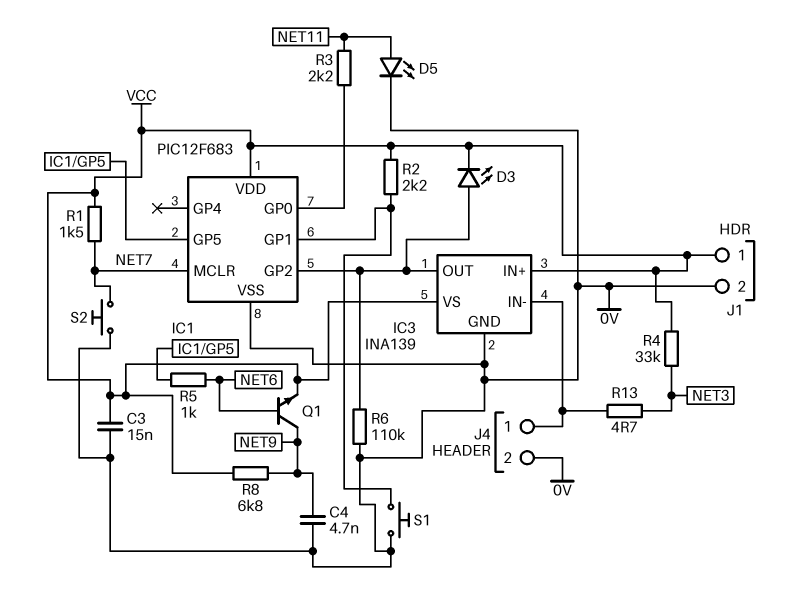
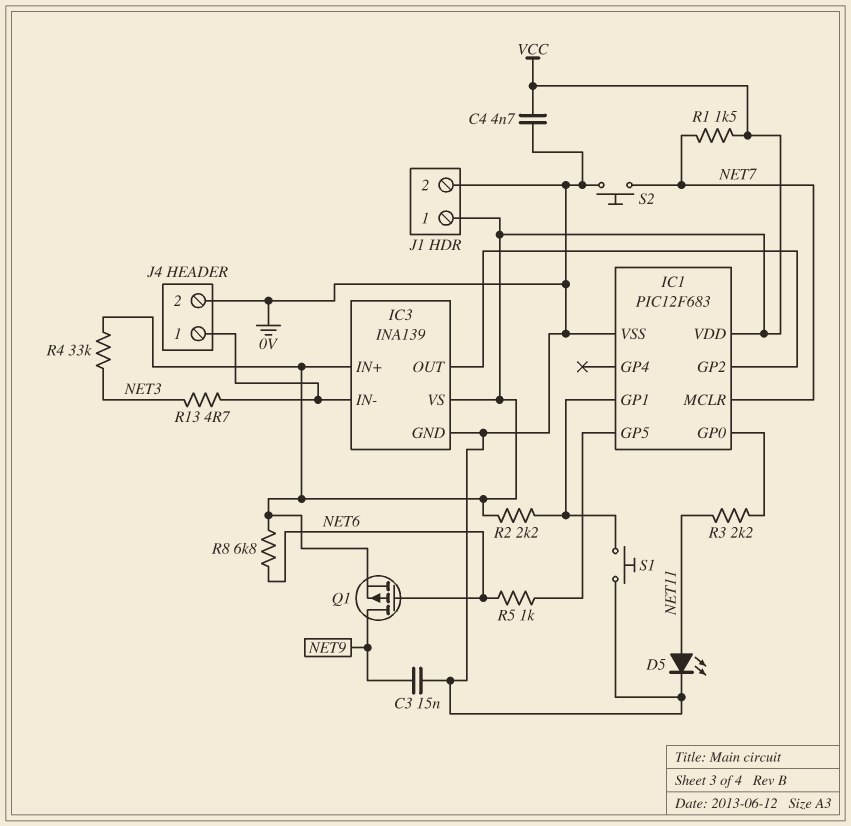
C3: 15nF (0V, VCC) -> 15nF (0V, NET9)
C4: 4.7nF (0V, NET9) -> 4.7nF (0V, VCC)
D3: LED (A IC1/GP2, K VCC) -> none
Q1: NPN (B NET6, C NET9, E VCC) -> PMOS (G NET6, D NET9, S VCC)
R6: 110k (0V, IC1/GP2) -> none
R8: 6.8k (NET9, VCC) -> 6.8k (NET6, VCC)

